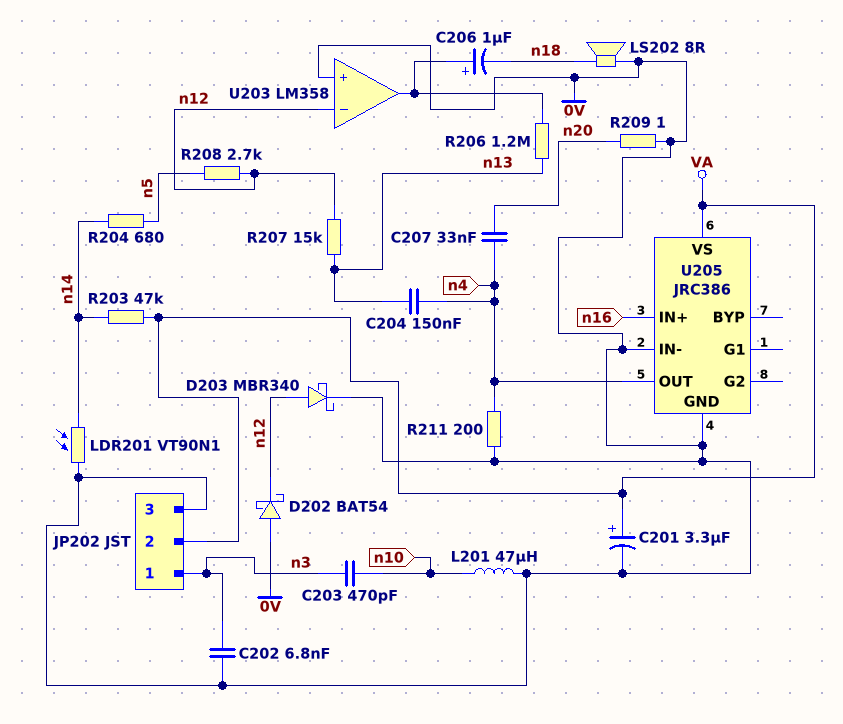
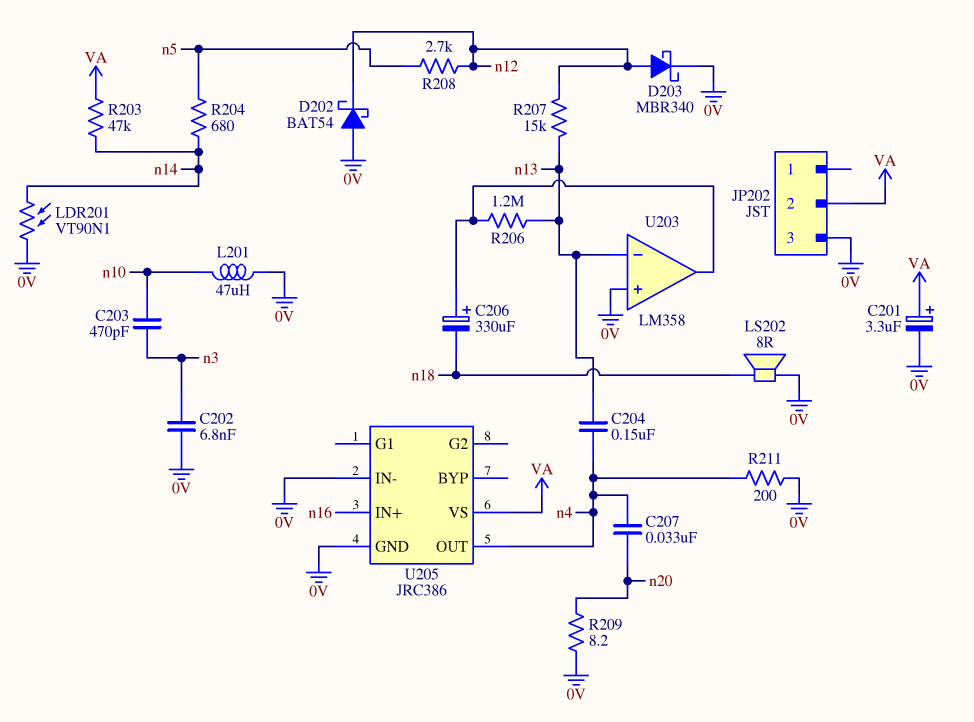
C206: 1uF (plus U203/out, minus n18) -> 330uF (plus U203/out, minus n18)
JP202 pin 1: n3 -> none
R209: 1 (0V, n20) -> 8.2 (0V, n20)
U203 pin in-: n12 -> n13

